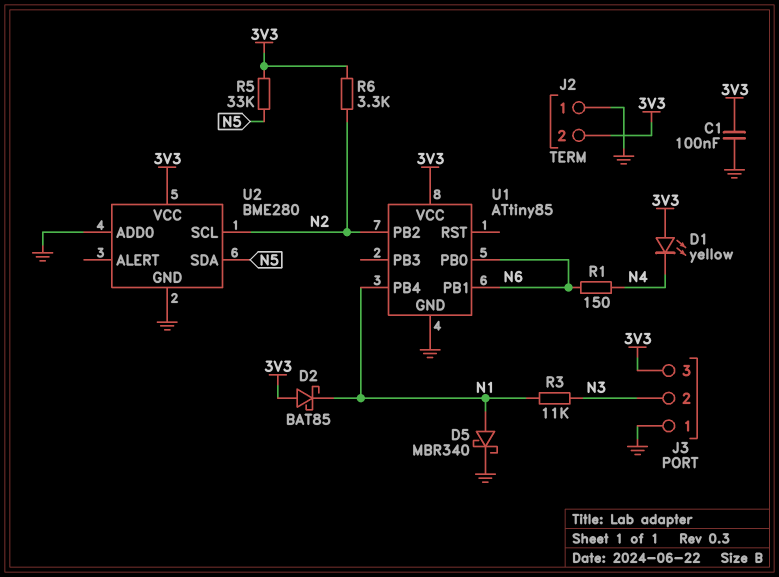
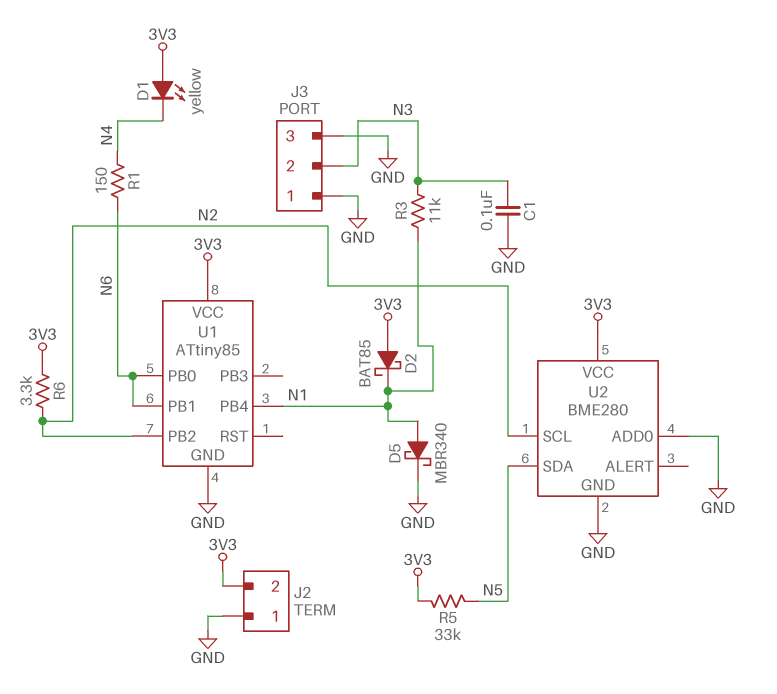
C1: 100nF (3V3, GND) -> 100nF (GND, N3)
J3 pin 3: 3V3 -> GND

